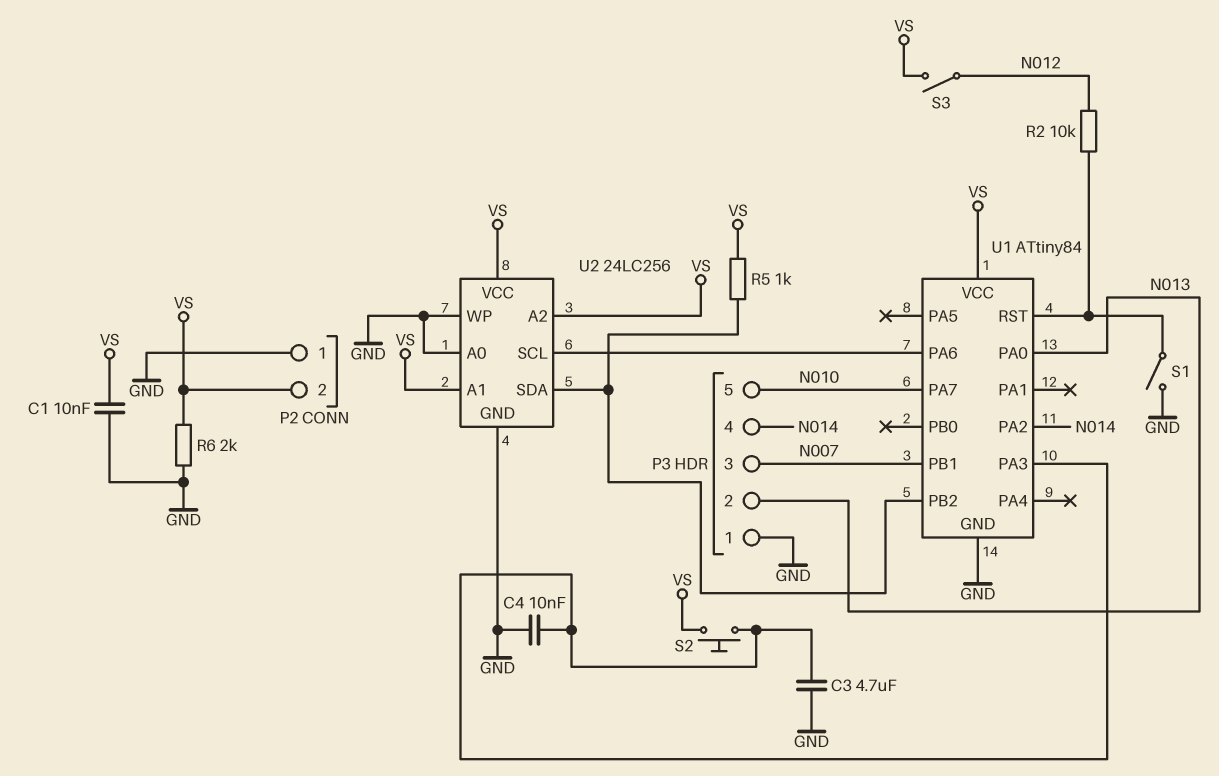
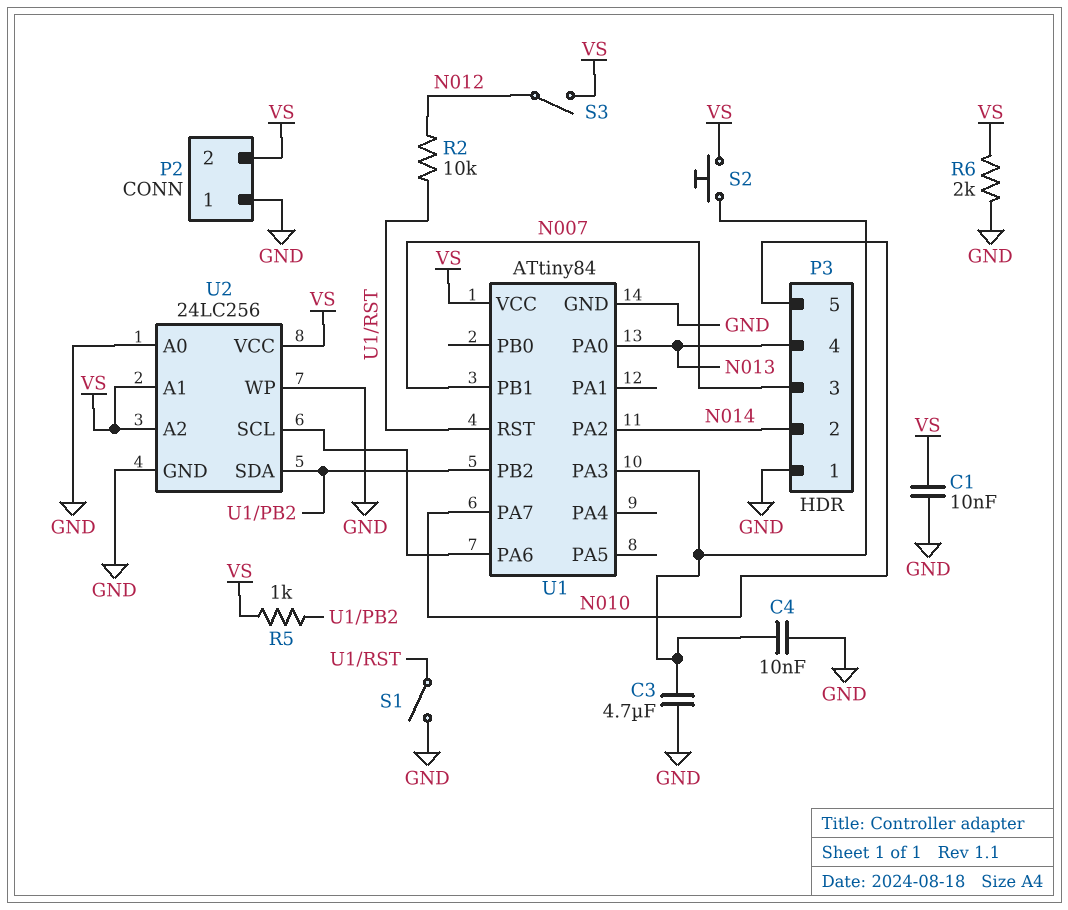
P3 pin 2: N013 -> N014
P3 pin 4: N014 -> N013

